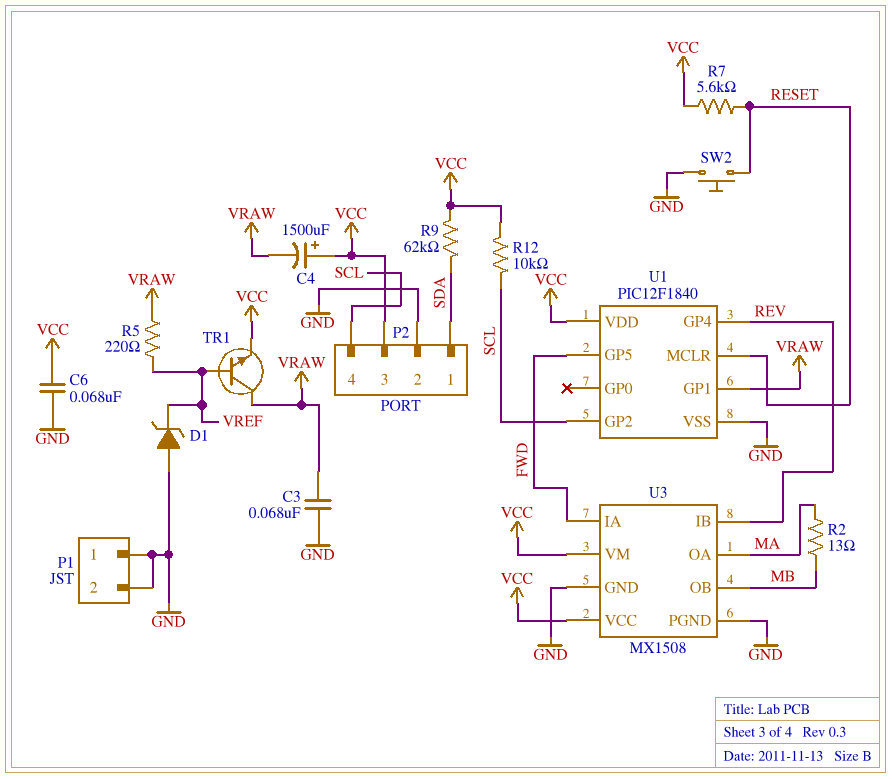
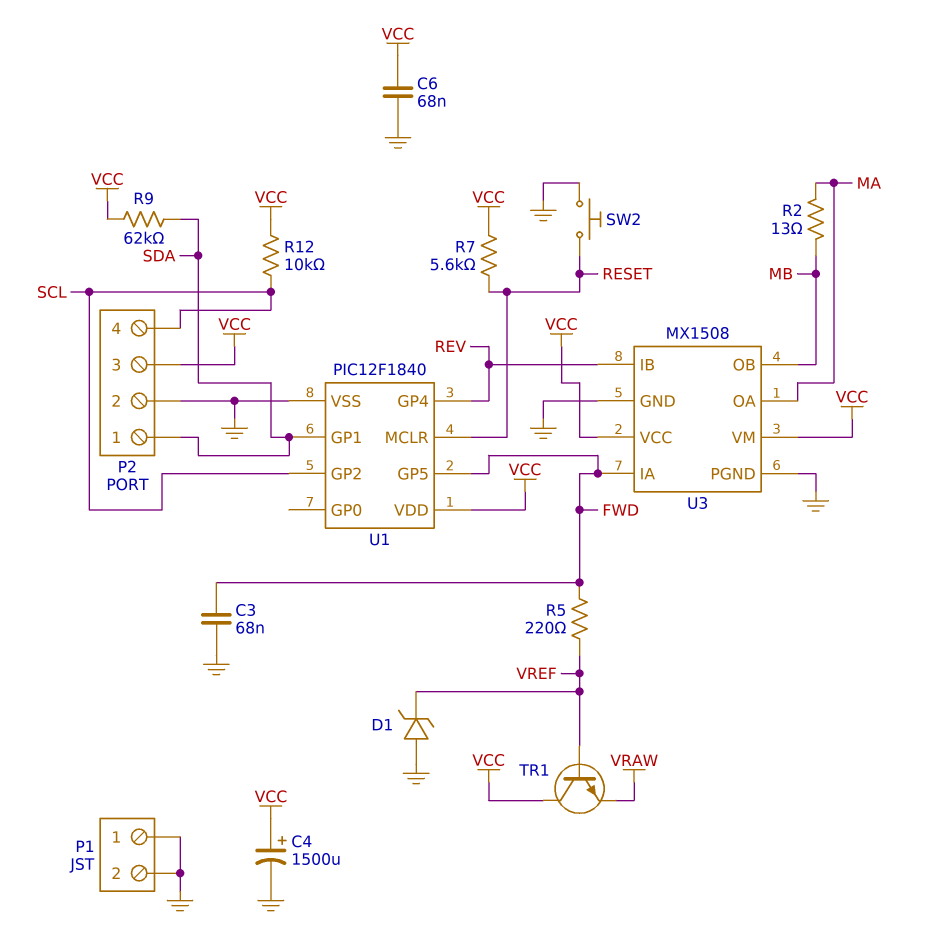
C3: 68nF (GND, VRAW) -> 68nF (FWD, GND)
C4: 1500uF (plus VCC, minus VRAW) -> 1500uF (plus VCC, minus GND)
R5: 220 (VRAW, VREF) -> 220 (FWD, VREF)
TR1: NPN (B VREF, C VRAW, E VCC) -> NPN (B VREF, C VCC, E VRAW)
U1 pin GP1: VRAW -> SDA

